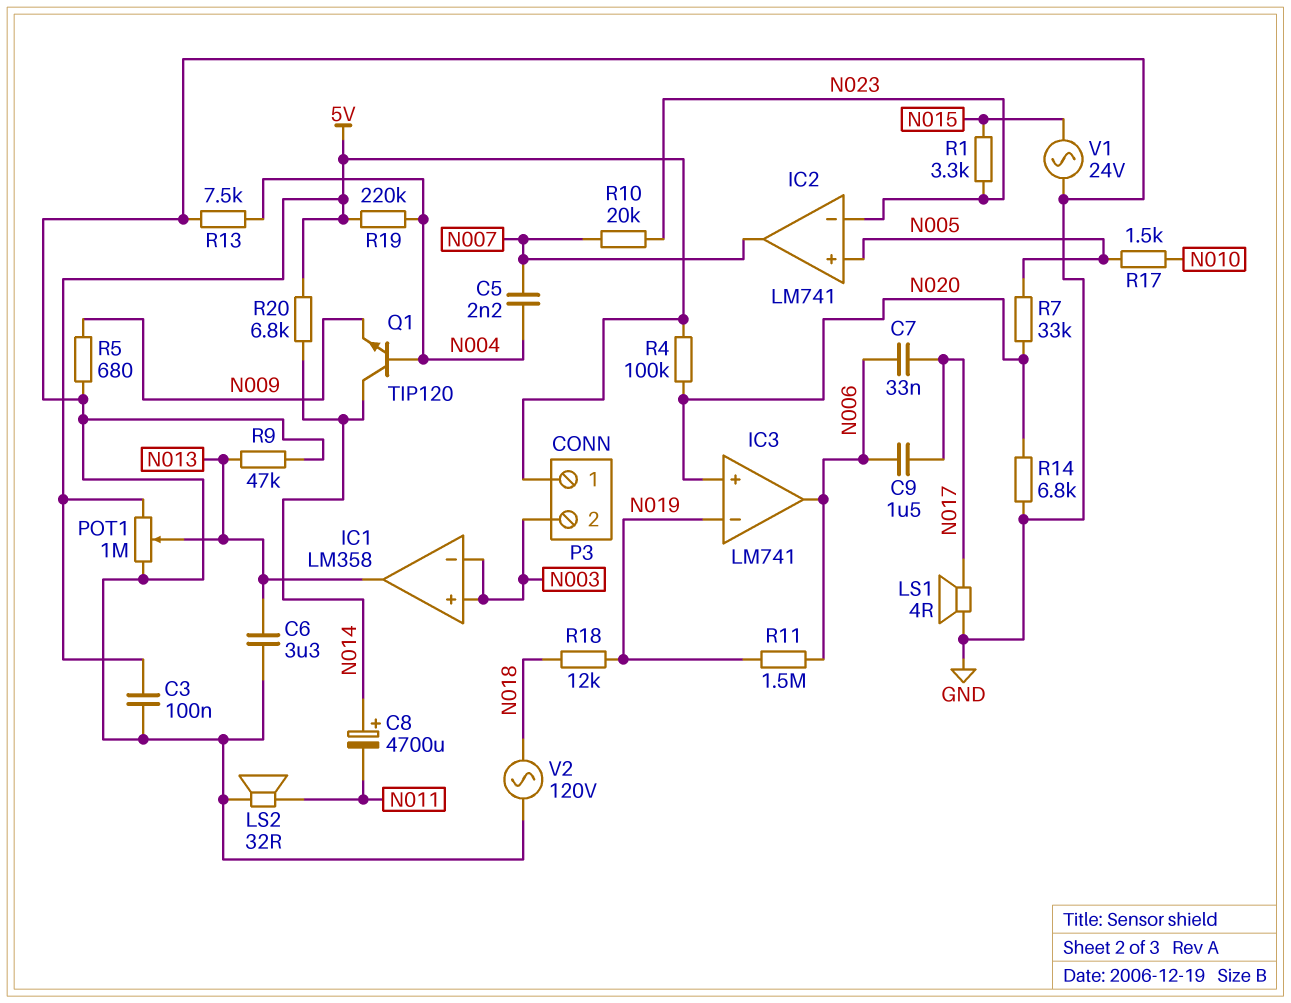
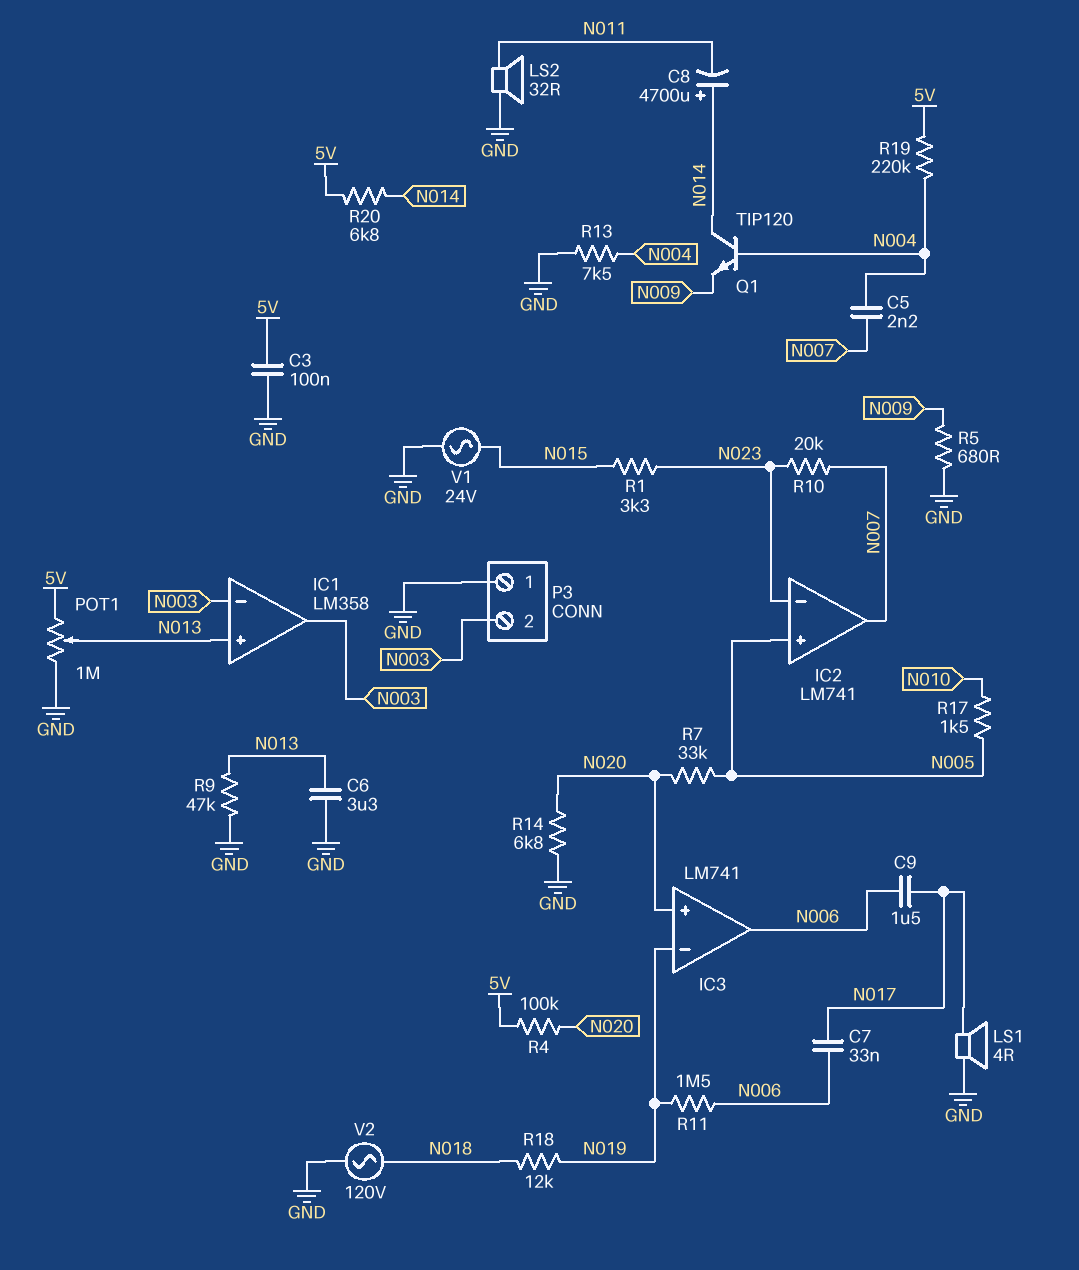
IC1 pin in+: N003 -> N013
IC1 pin out: N013 -> N003
P3 pin 1: 5V -> GND

